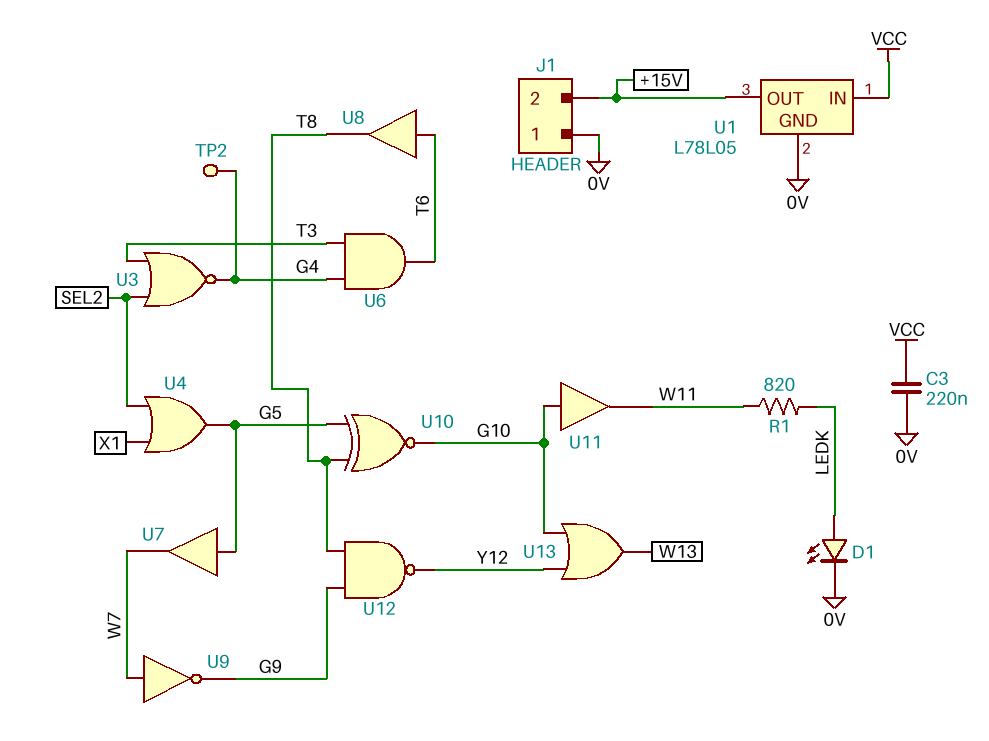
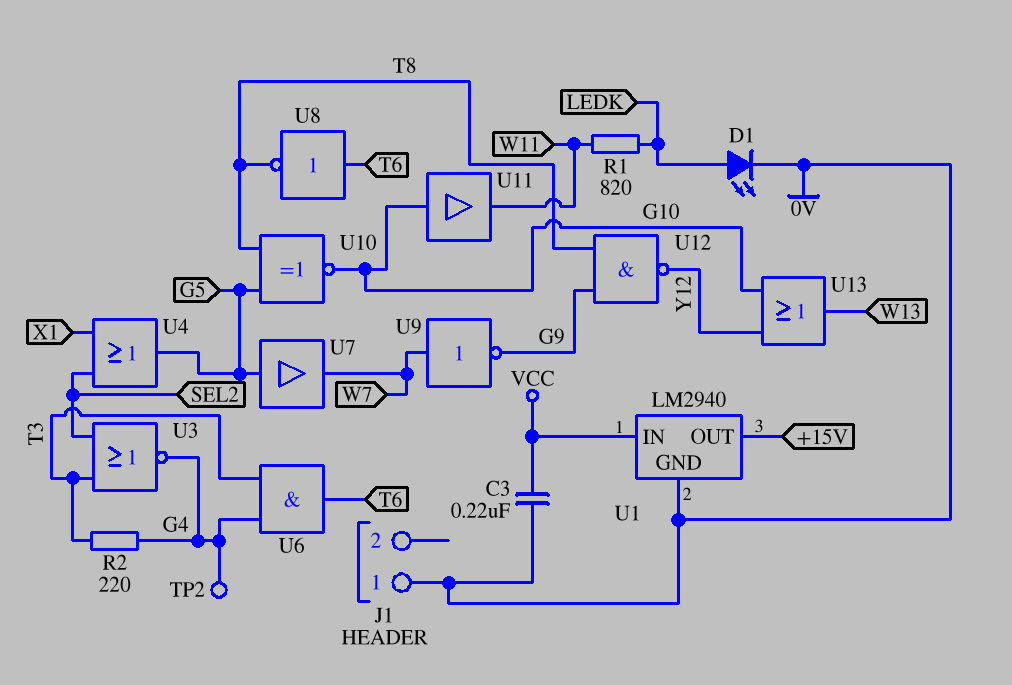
J1 pin 2: +15V -> none
R2: none -> 220 (G4, T3)
U1: L78L05 -> LM2940
U8: buffer (in T6, out T8) -> NOT (in T6, out T8)

